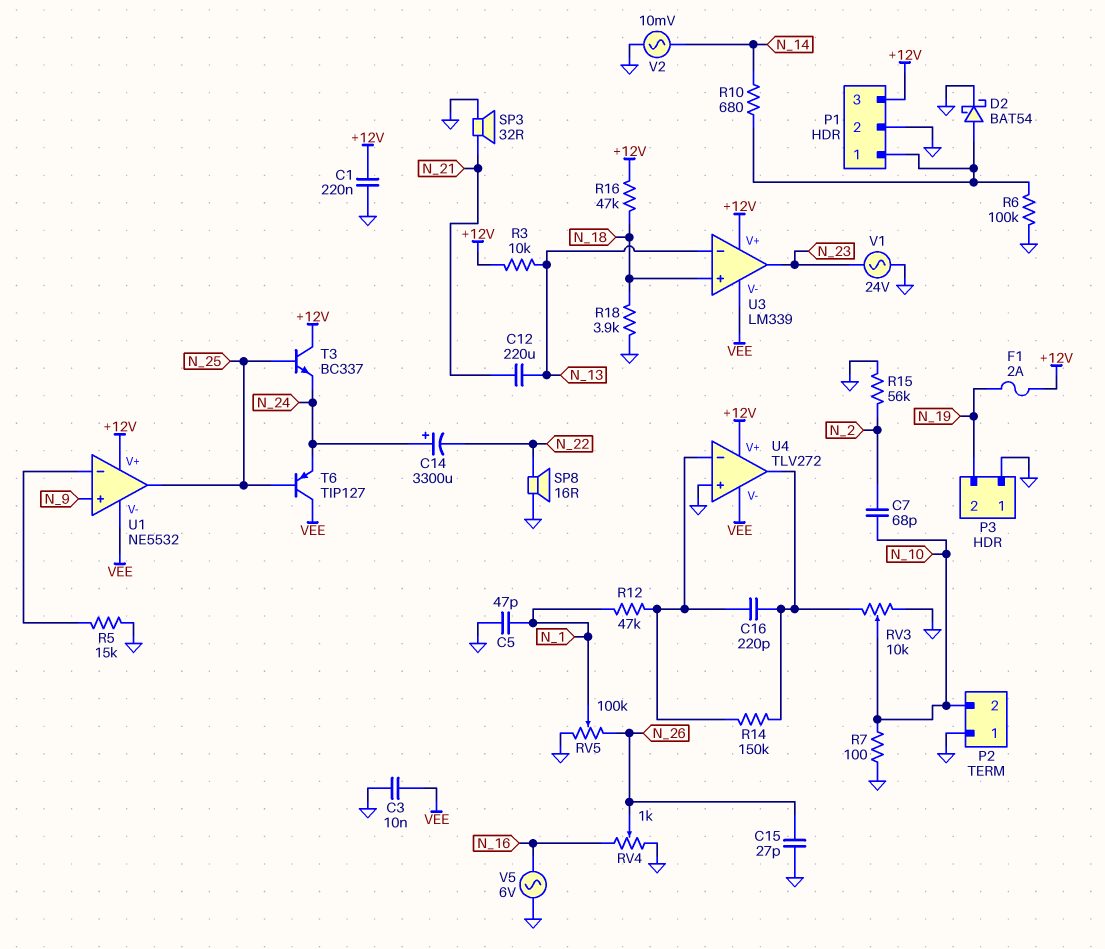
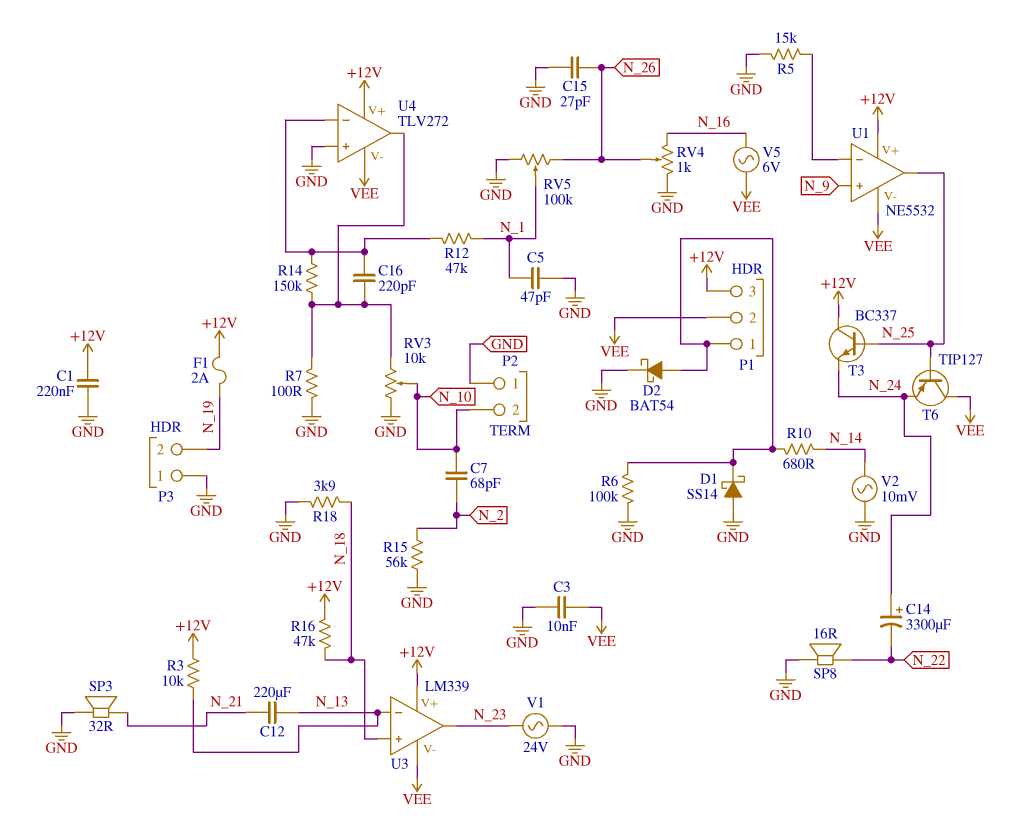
D1: none -> schottky SS14 (A GND, K P1/1)
P1 pin 2: GND -> VEE
R7: 100 (GND, N_10) -> 100 (GND, U4/out)
V5: AC 6V (GND, N_16) -> AC 6V (N_16, VEE)

